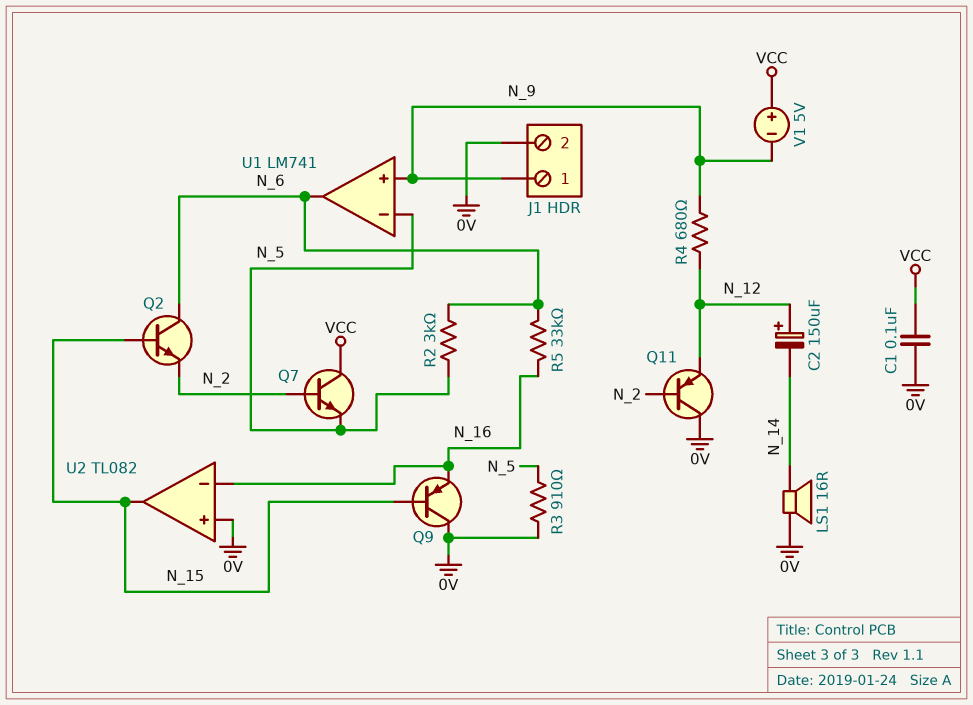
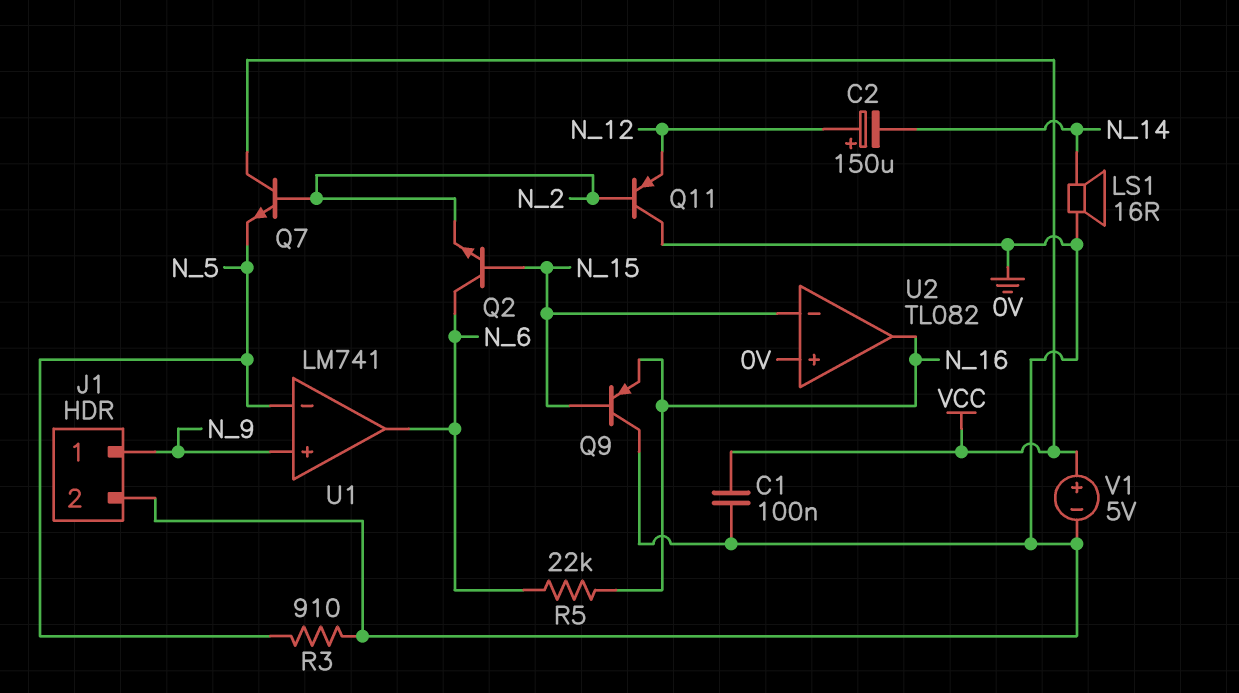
R2: 3k (N_5, N_6) -> none
R4: 680 (N_9, N_12) -> none
R5: 33k (N_6, N_16) -> 22k (N_6, N_16)
U2 pin in-: N_16 -> N_15
U2 pin out: N_15 -> N_16
V1: 5V (plus VCC, minus N_9) -> 5V (plus VCC, minus 0V)

